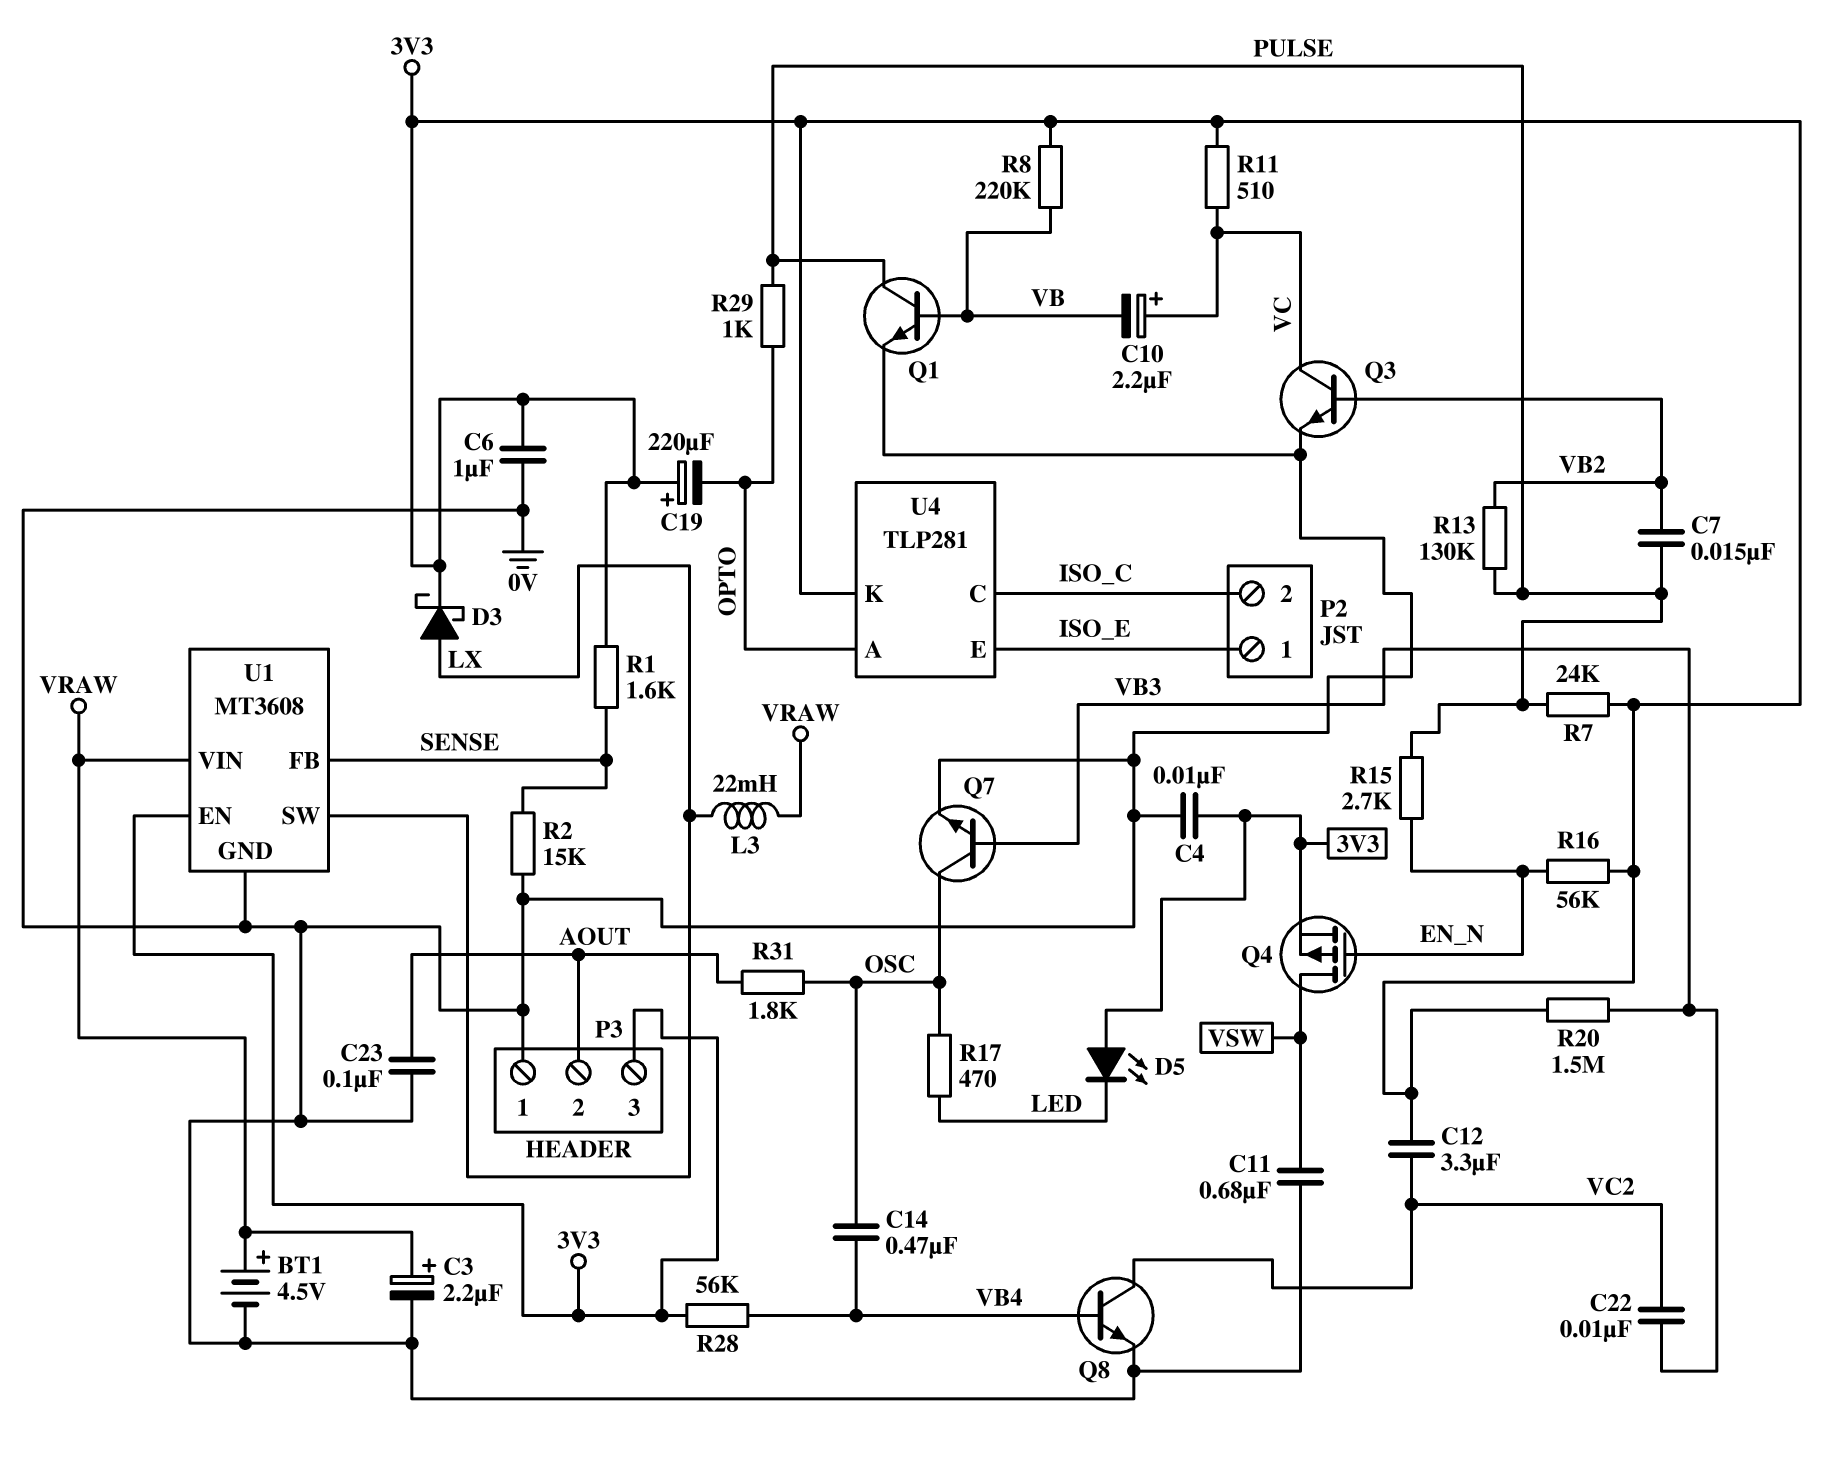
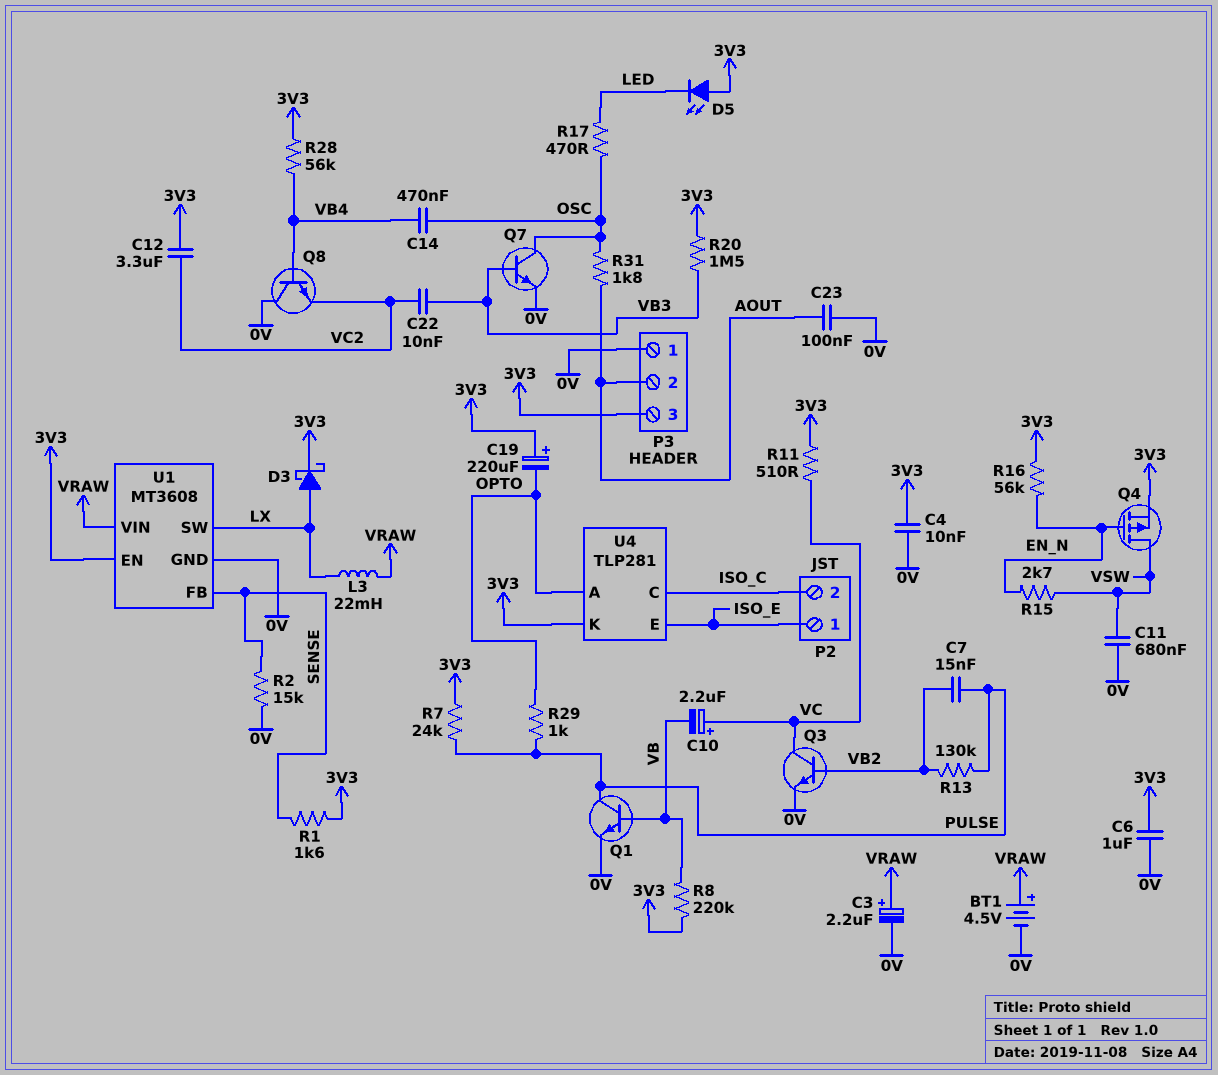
Q8: NPN (B VB4, C VC2, E 0V) -> NPN (B VB4, C 0V, E VC2)
R15: 2.7k (EN_N, PULSE) -> 2.7k (EN_N, VSW)

